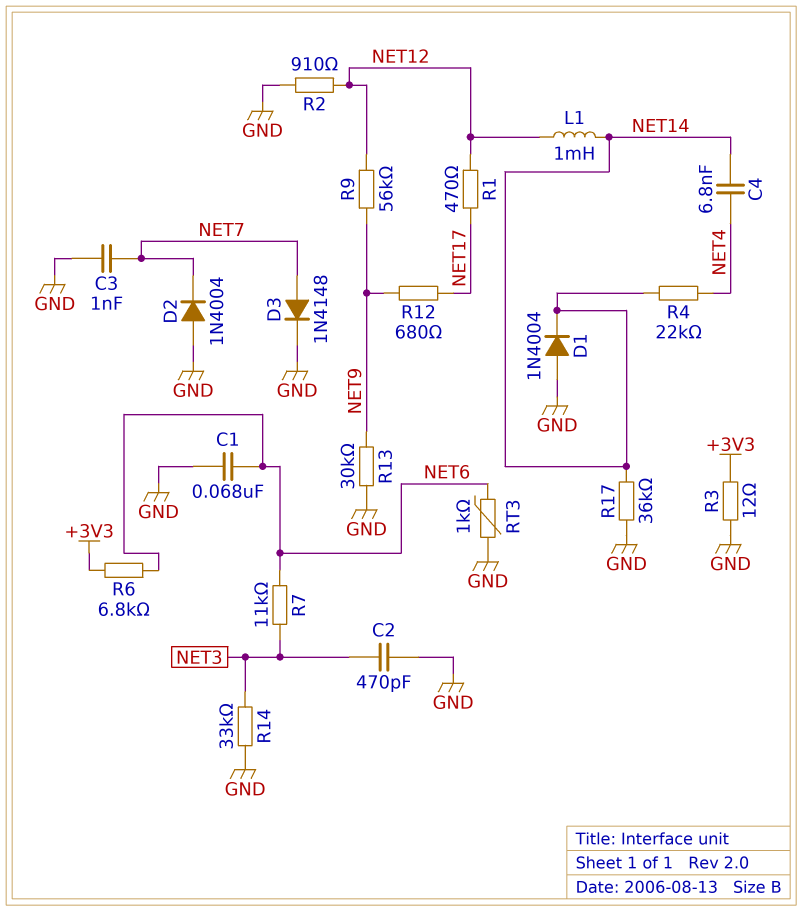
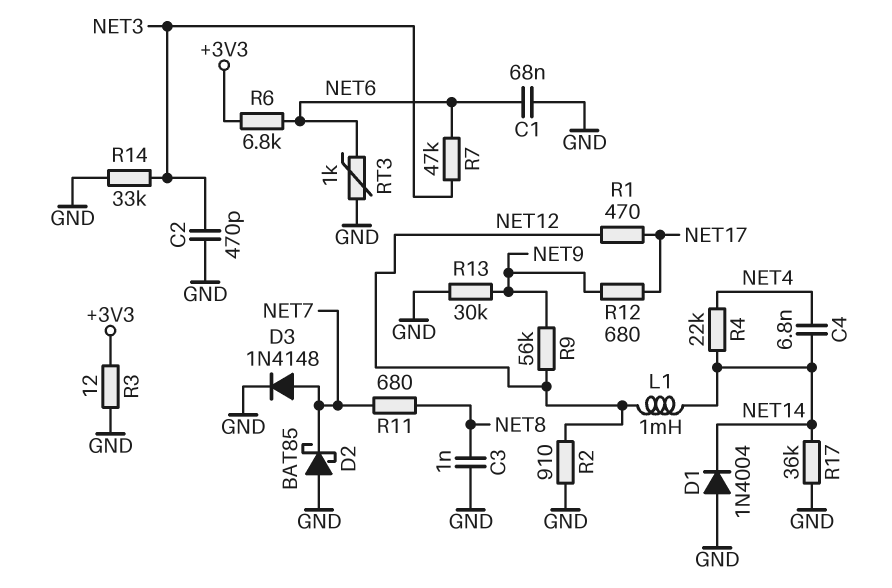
C3: 1nF (GND, NET7) -> 1nF (GND, NET8)
D2: diode 1N4004 (A GND, K NET7) -> schottky BAT85 (A GND, K NET7)
R7: 11k (NET3, NET6) -> 47k (NET3, NET6)
R11: none -> 680 (NET7, NET8)

